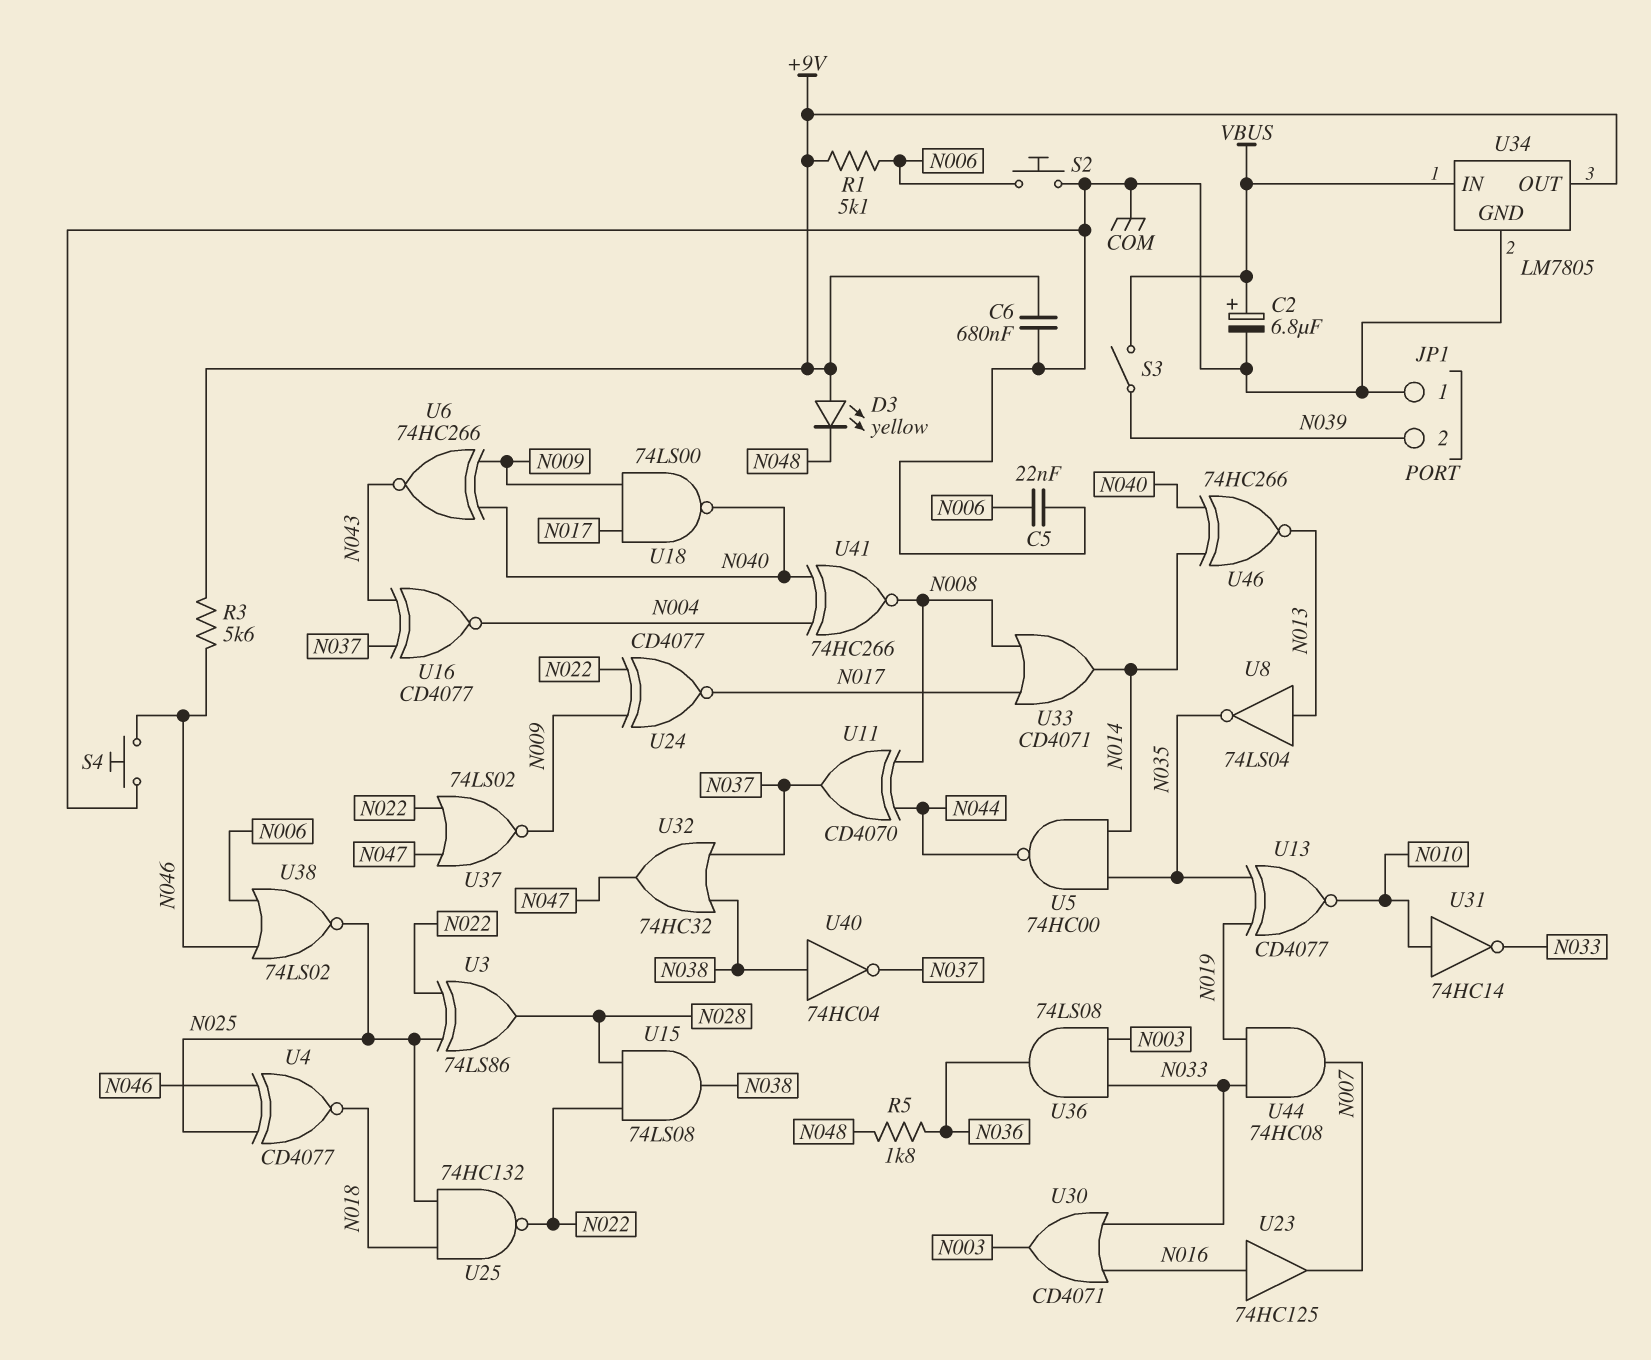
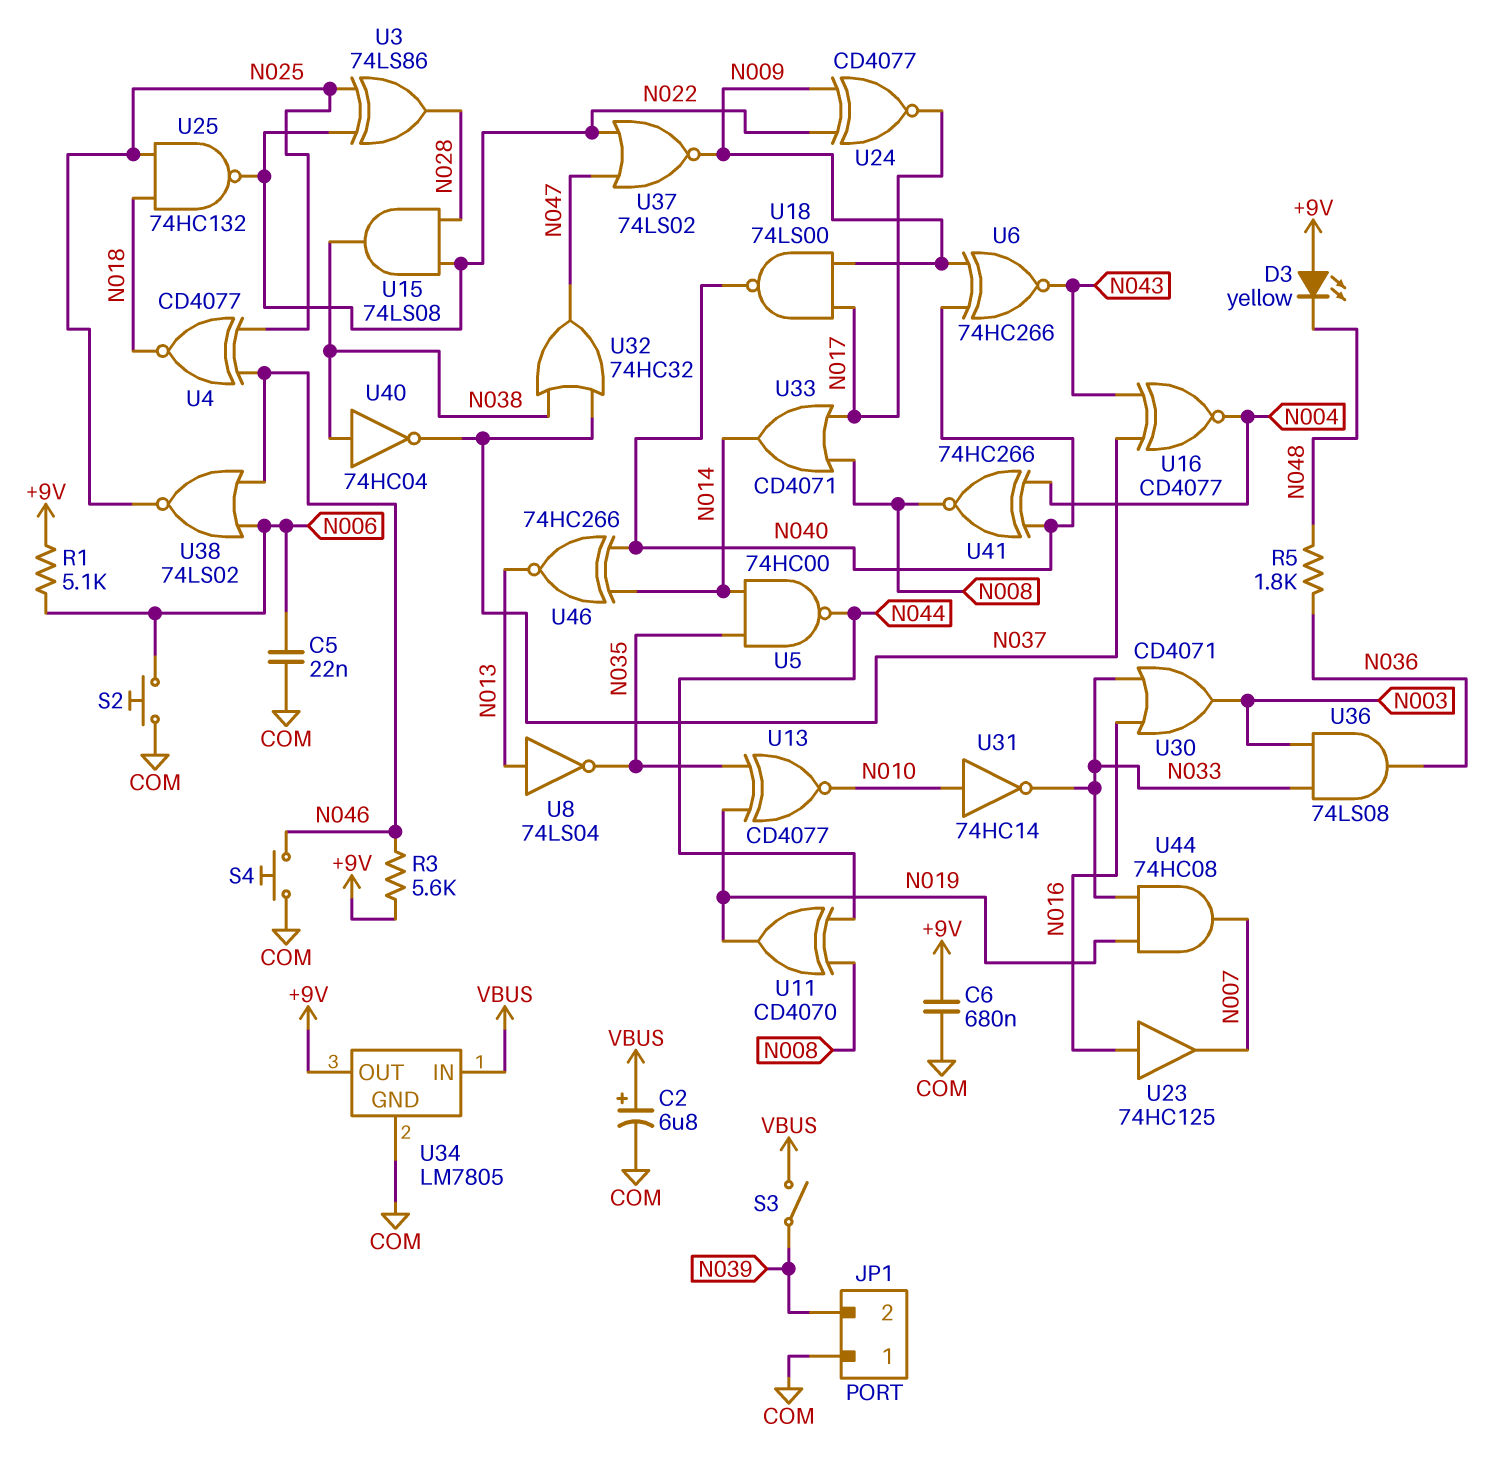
U11: XOR CD4070 (in N008, in N044, out N037) -> XOR CD4070 (in N008, in N044, out N019)

